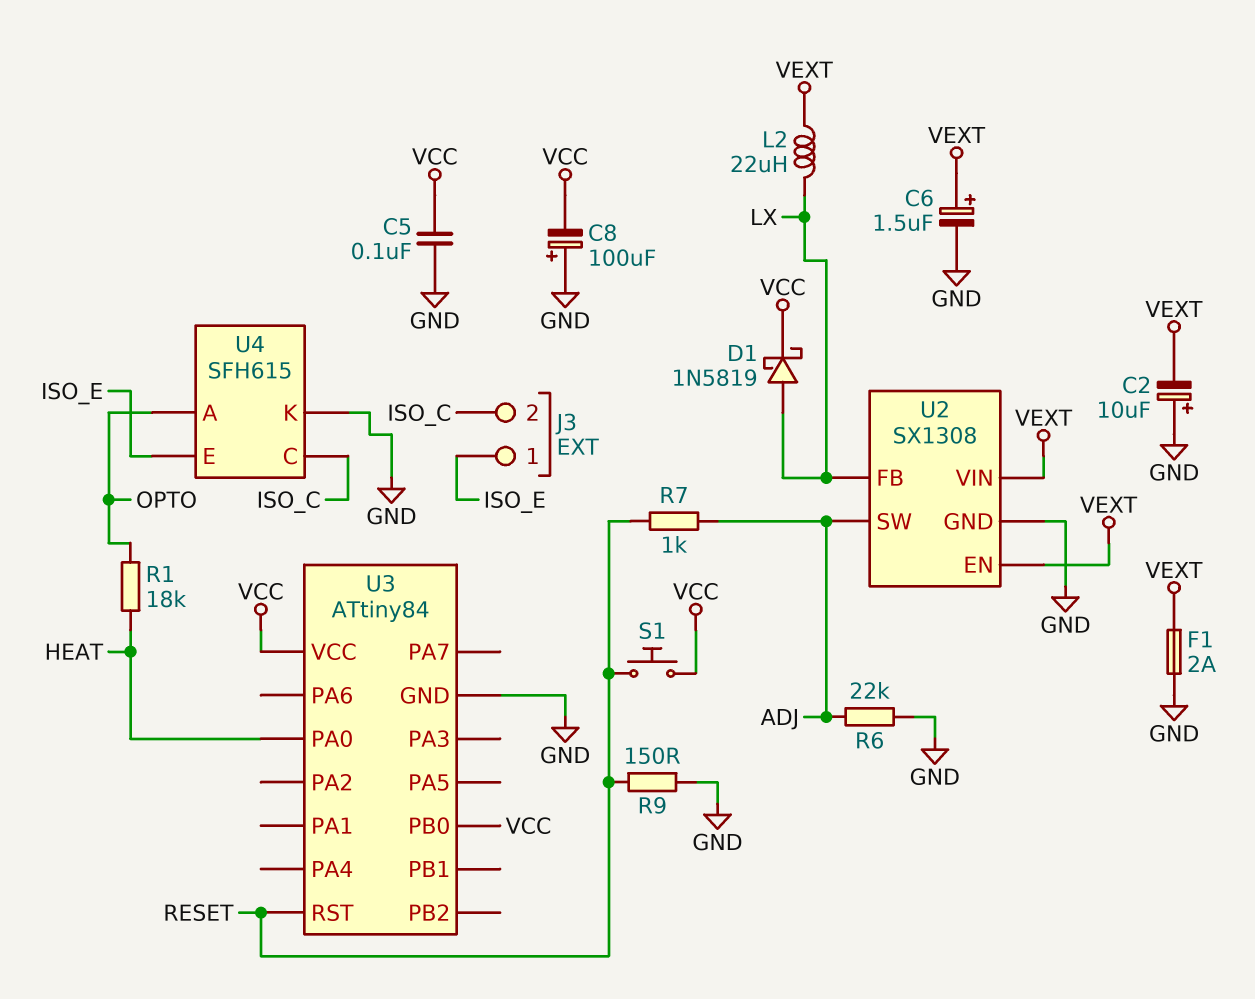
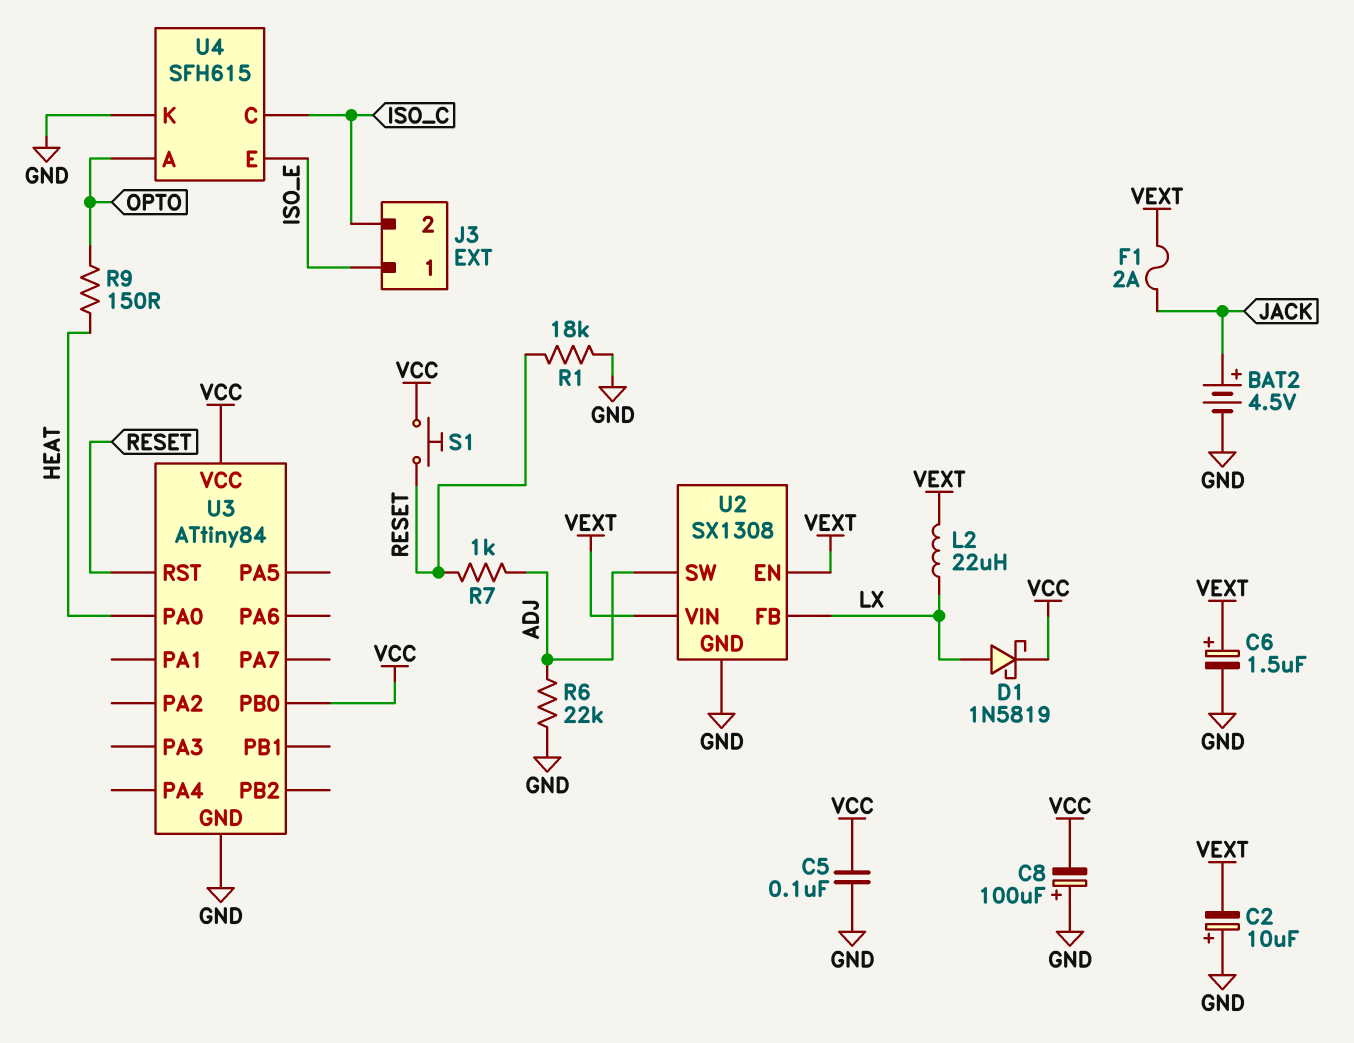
BAT2: none -> 4.5V (plus JACK, minus GND)
F1: 2A (GND, VEXT) -> 2A (JACK, VEXT)
R1: 18k (HEAT, OPTO) -> 18k (GND, RESET)
R9: 150 (GND, RESET) -> 150 (HEAT, OPTO)

